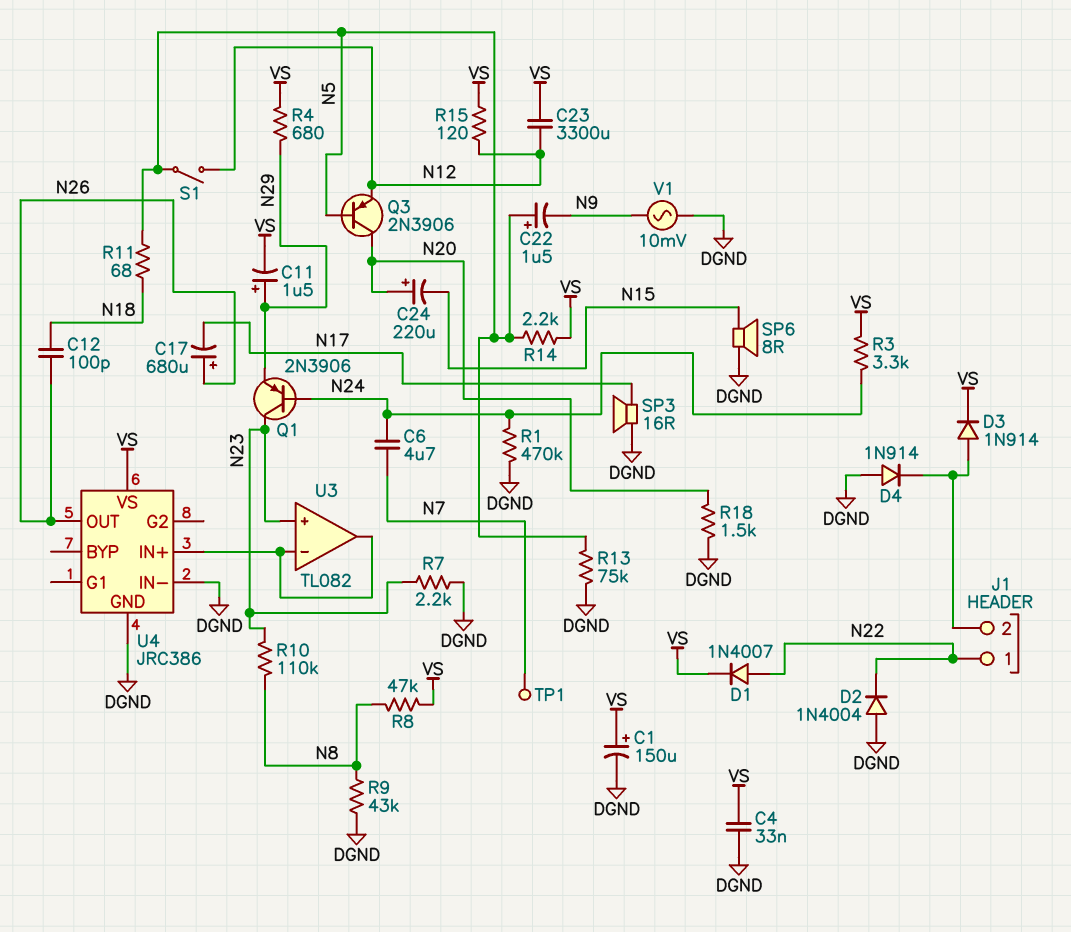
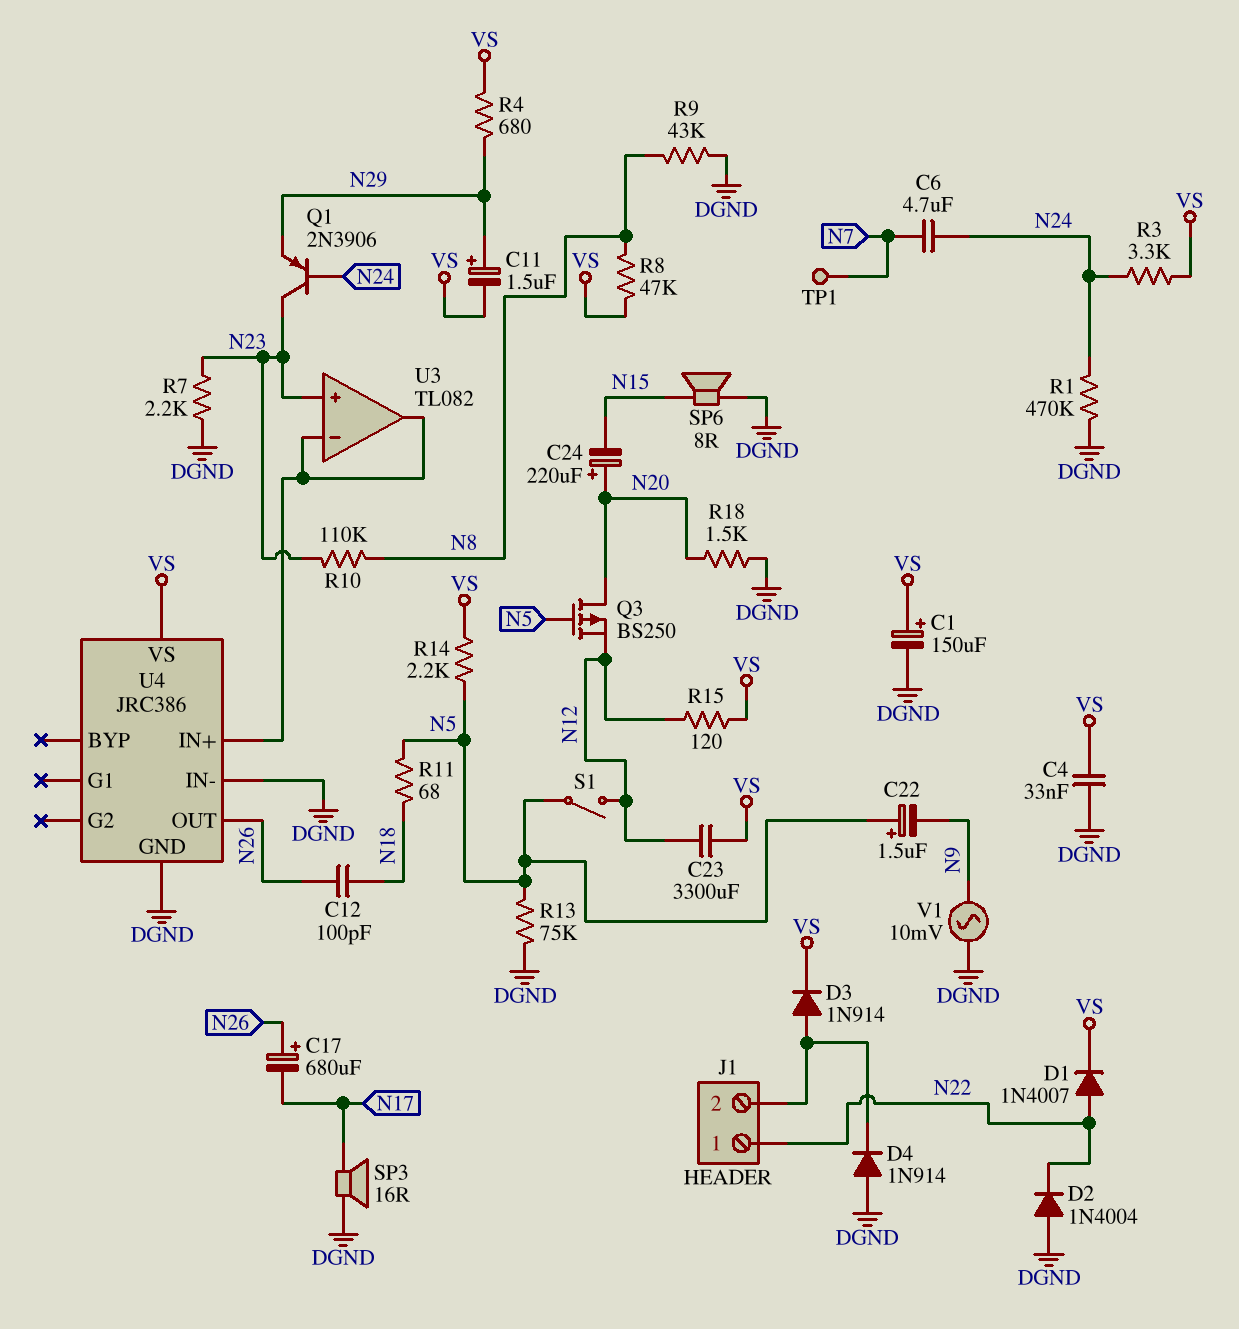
Q3: PNP 2N3906 (B N5, C N20, E N12) -> PMOS BS250 (G N5, D N20, S N12)

